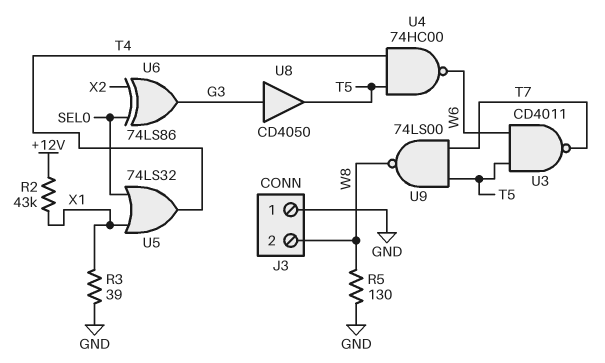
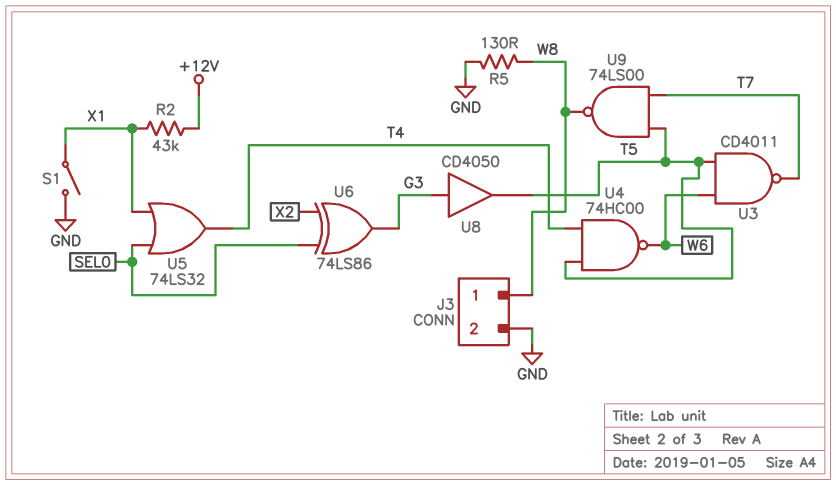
J3 pin 1: GND -> W8
J3 pin 2: W8 -> GND
R3: 39 (GND, X1) -> none
S1: none -> switch (GND, X1)

